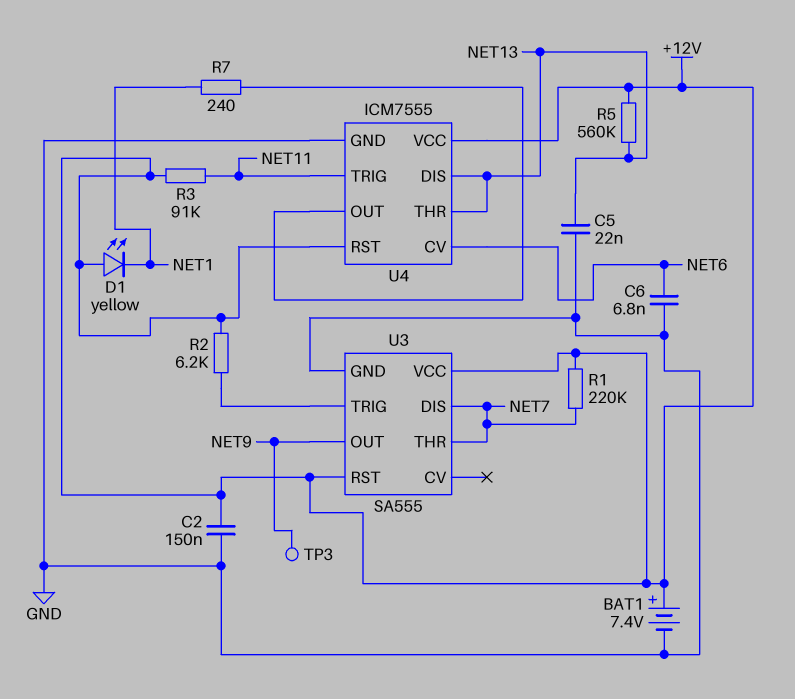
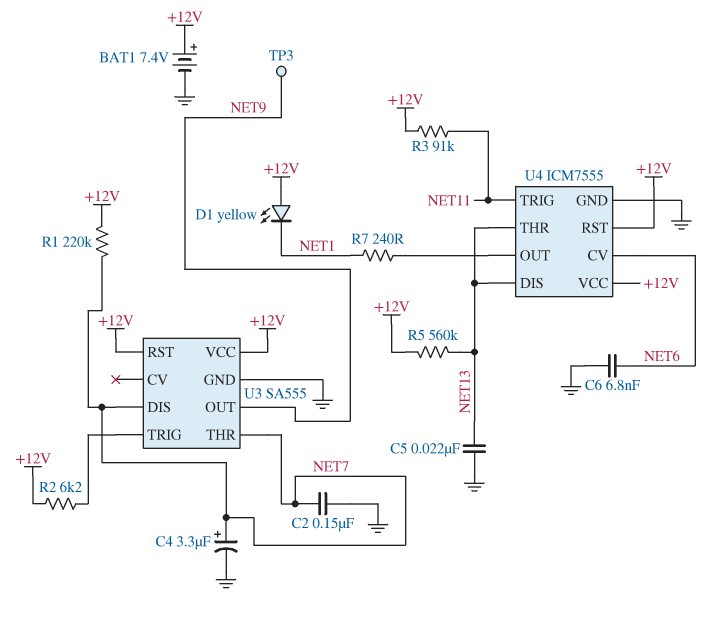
C2: 150nF (+12V, GND) -> 150nF (GND, NET7)
C4: none -> 3.3uF (plus NET7, minus GND)

